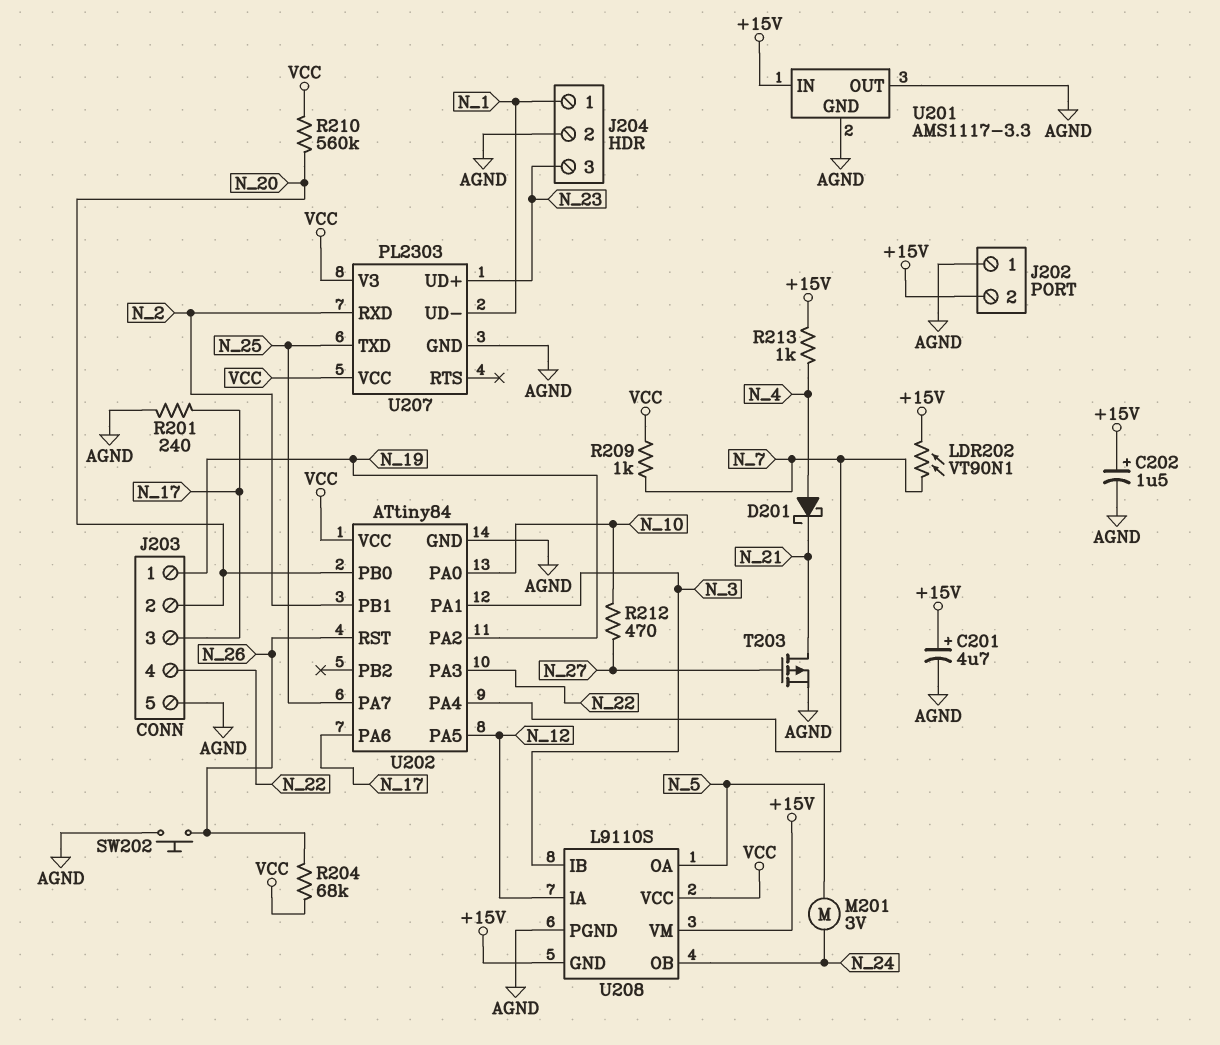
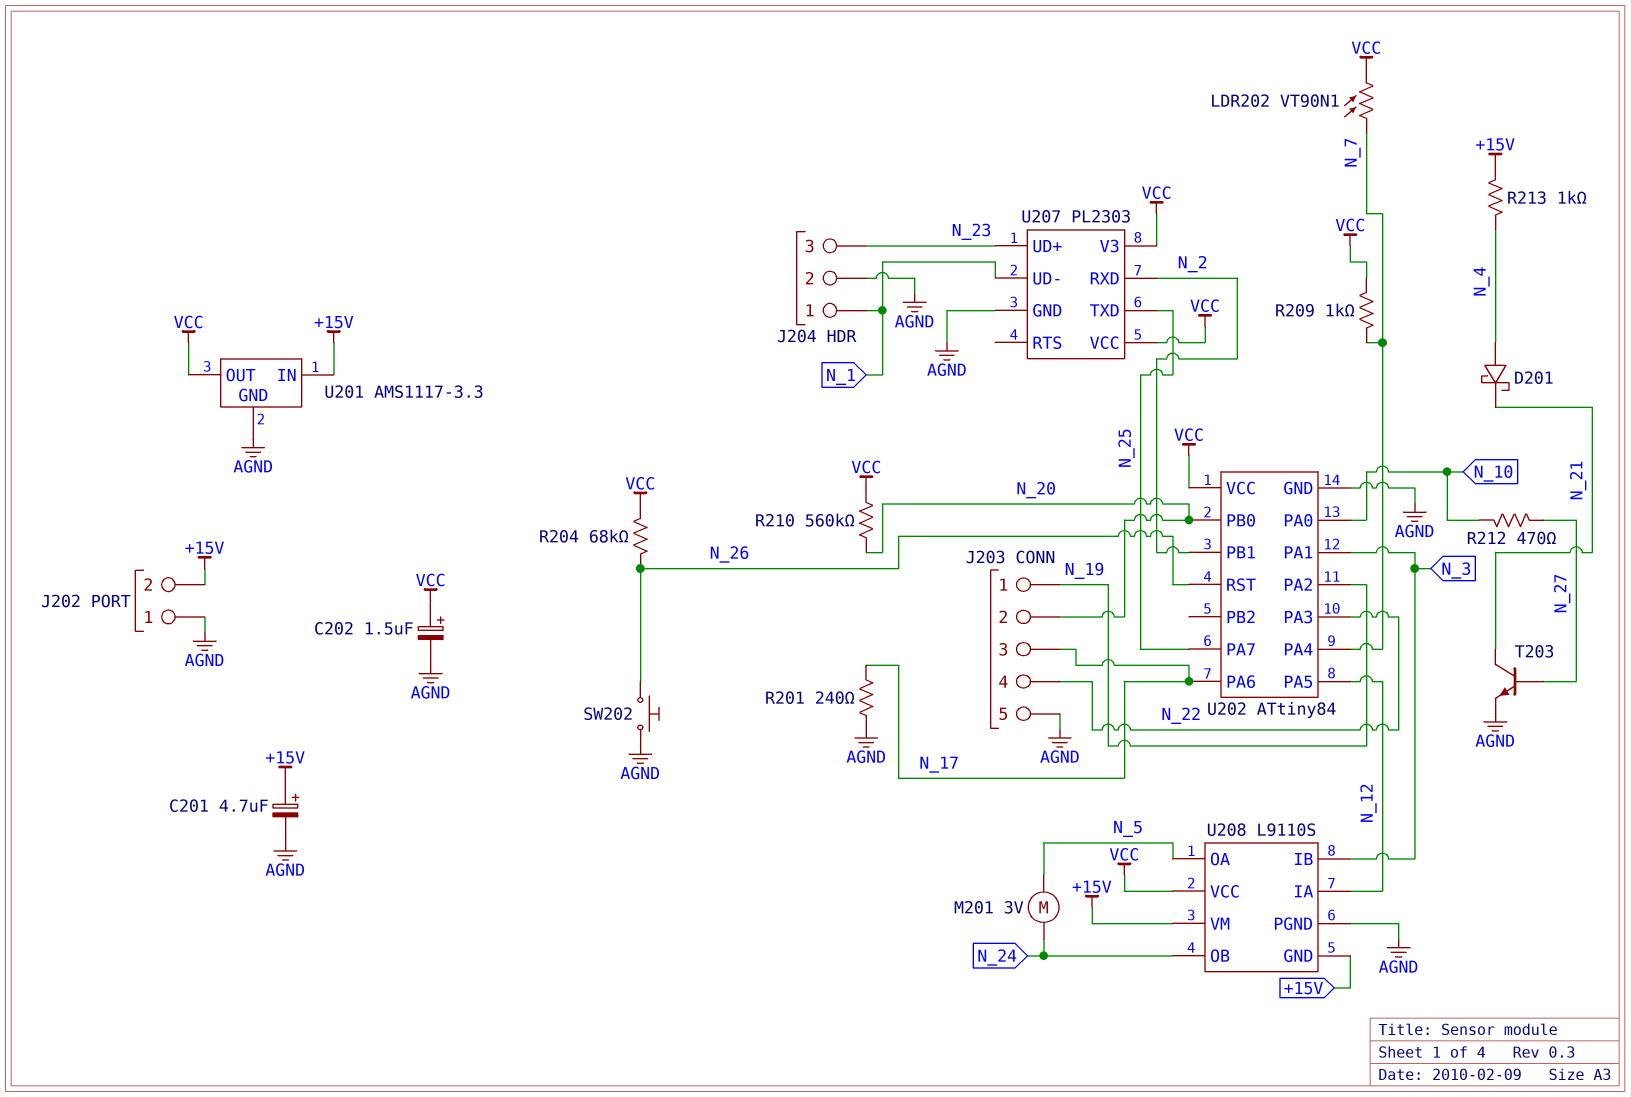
C202: 1.5uF (plus +15V, minus AGND) -> 1.5uF (plus VCC, minus AGND)
LDR202: VT90N1 (+15V, N_7) -> VT90N1 (N_7, VCC)
T203: PMOS (G N_27, D N_21, S AGND) -> NPN (B N_27, C N_21, E AGND)
U201 pin OUT: AGND -> VCC

